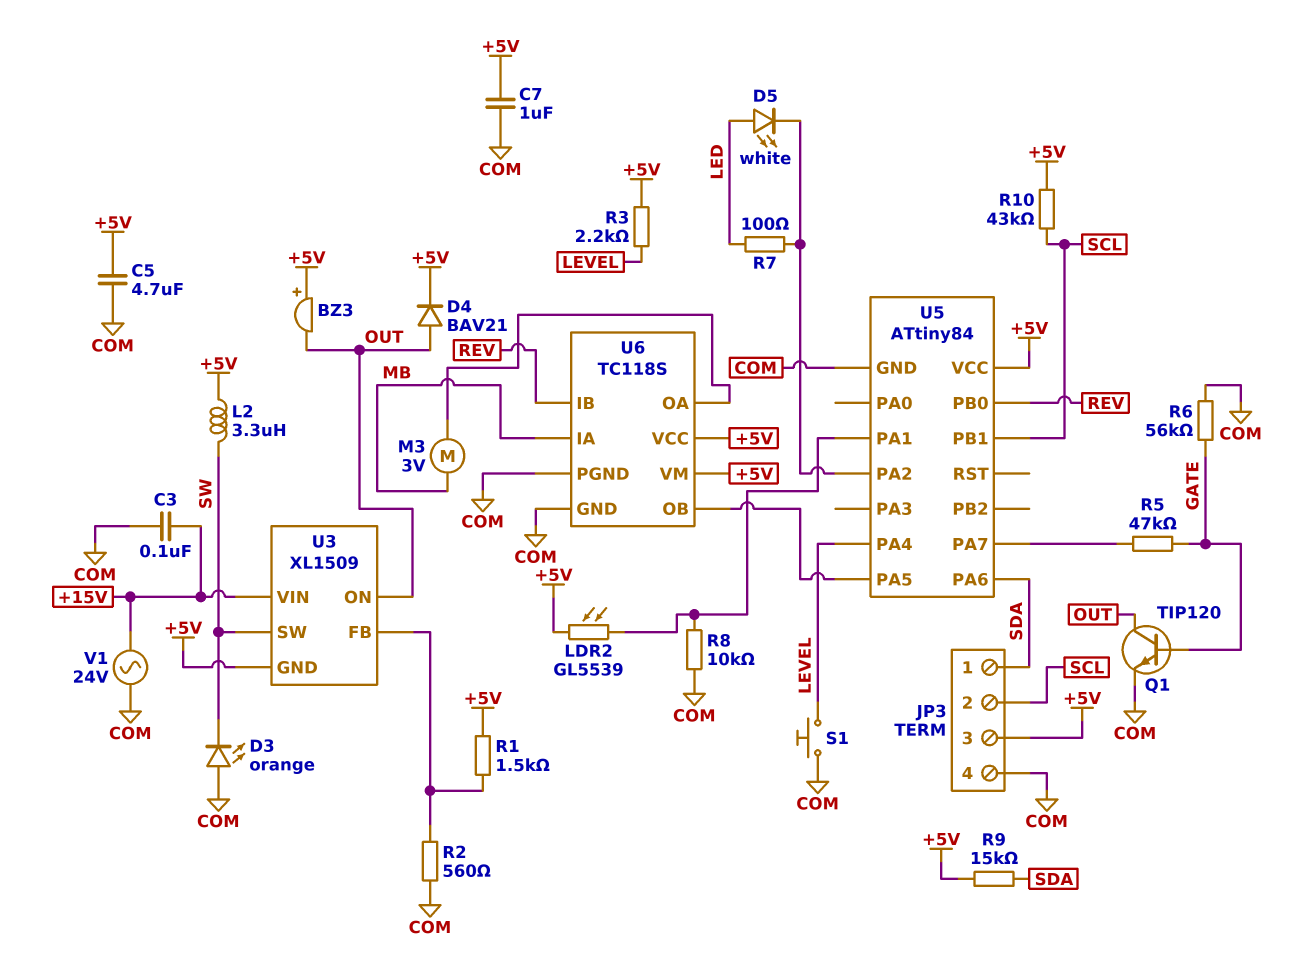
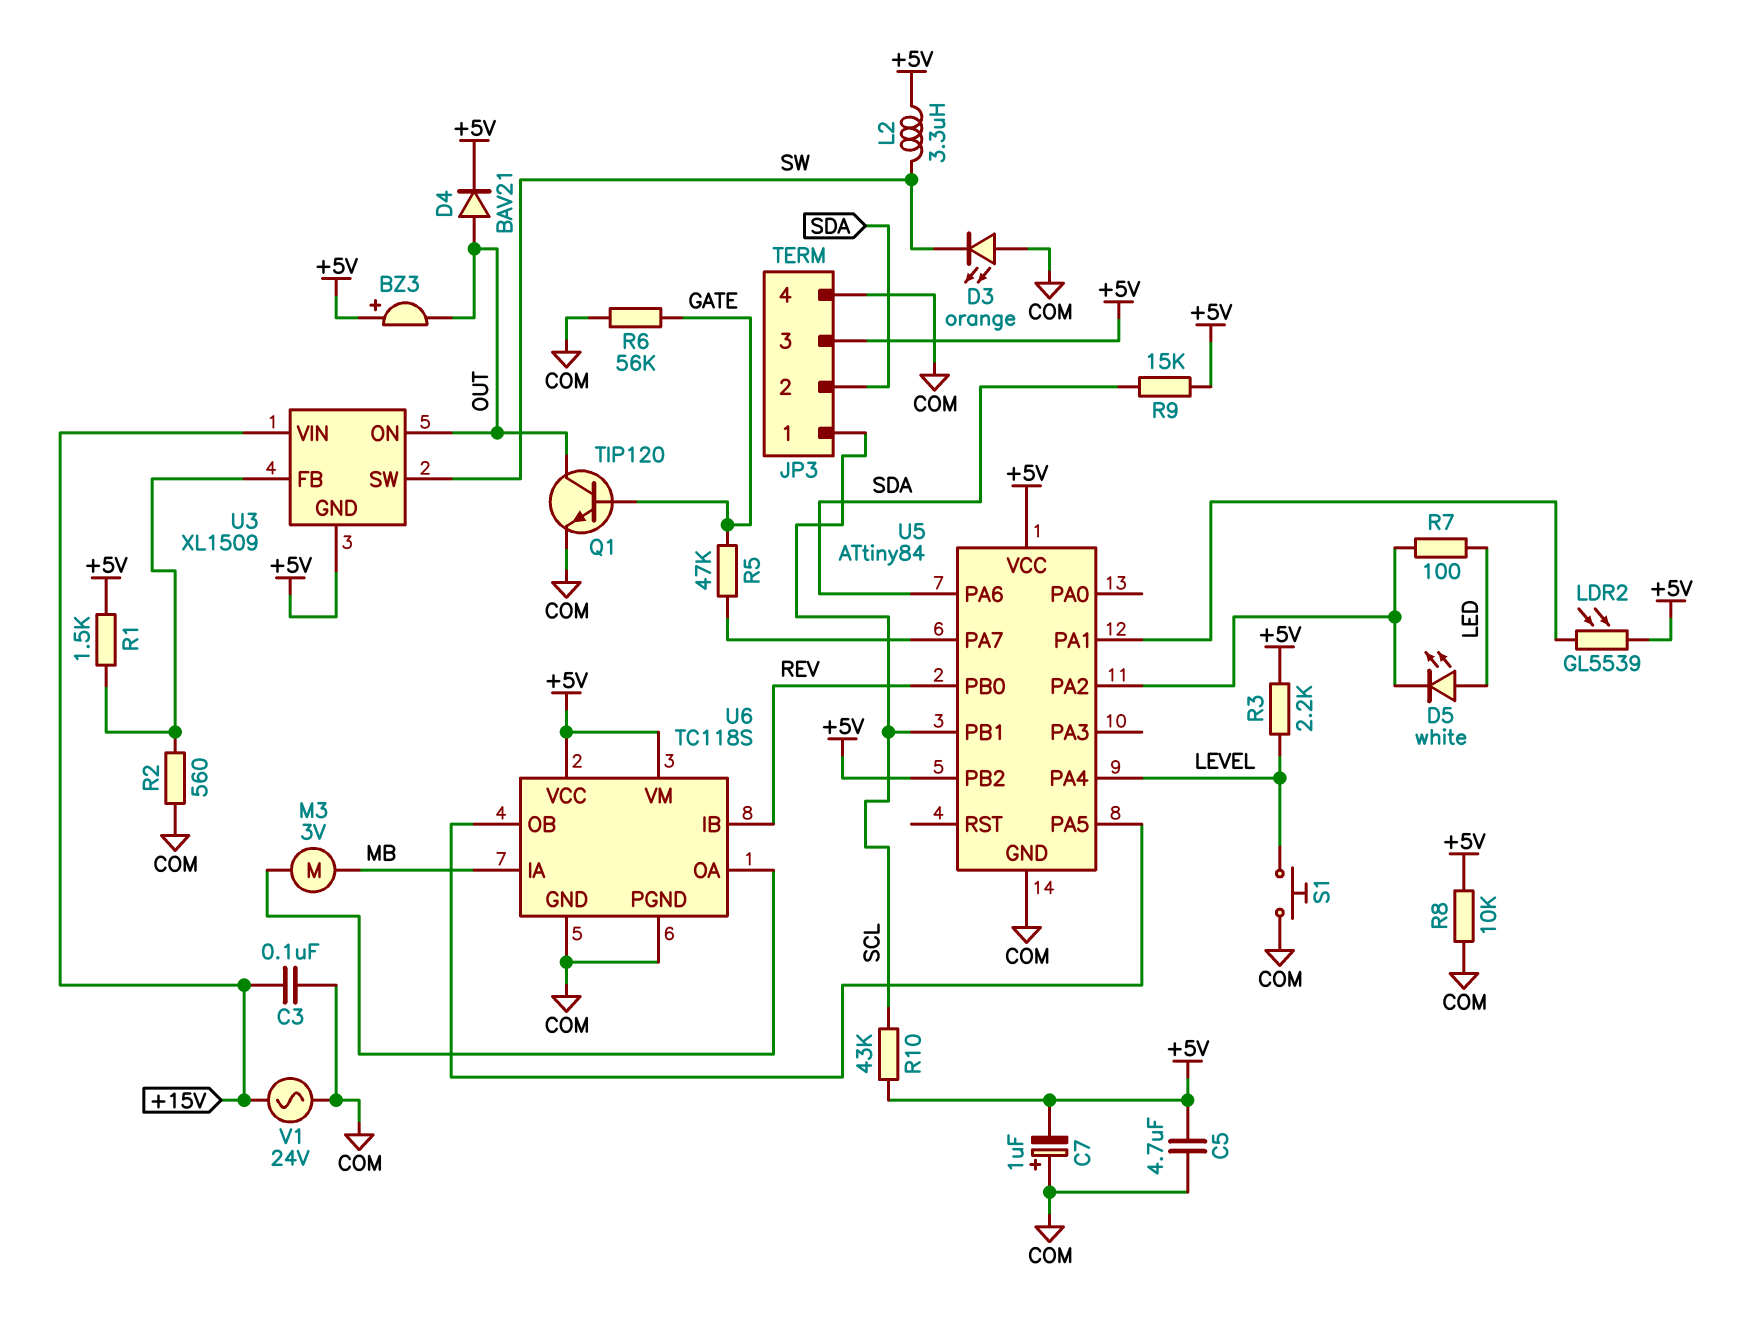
C7: 1uF (+5V, COM) -> 1uF (plus COM, minus +5V)
JP3 pin 1: SDA -> SCL
JP3 pin 2: SCL -> SDA
R8: 10k (COM, U5/PA1) -> 10k (+5V, COM)
U5 pin PB2: none -> +5V

